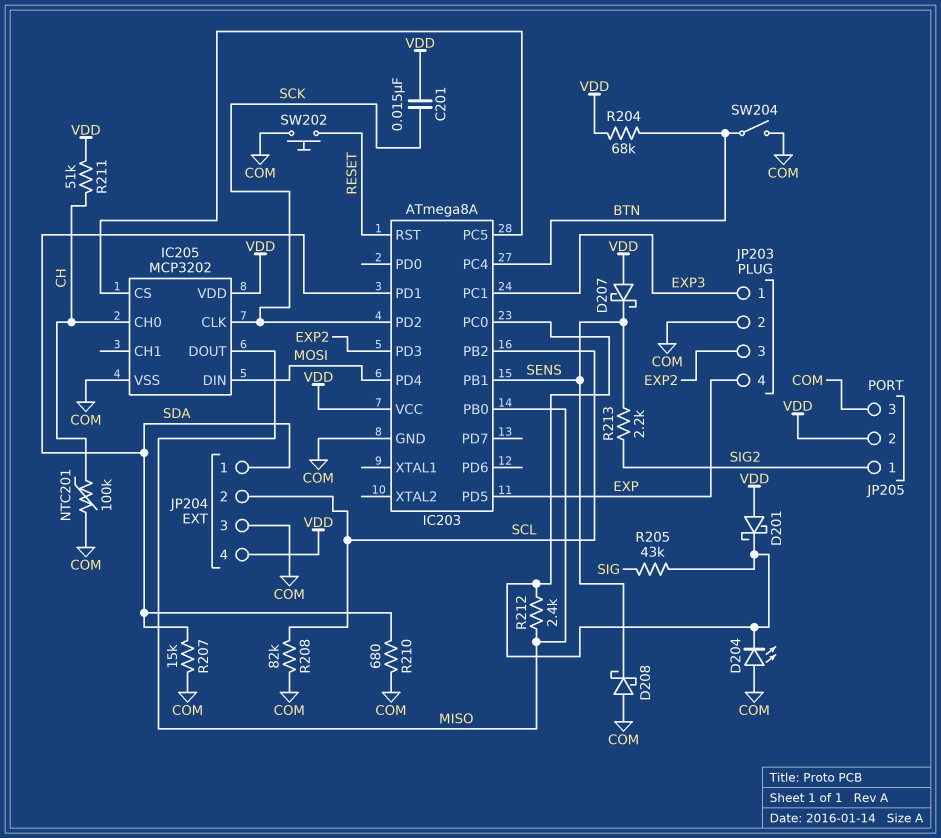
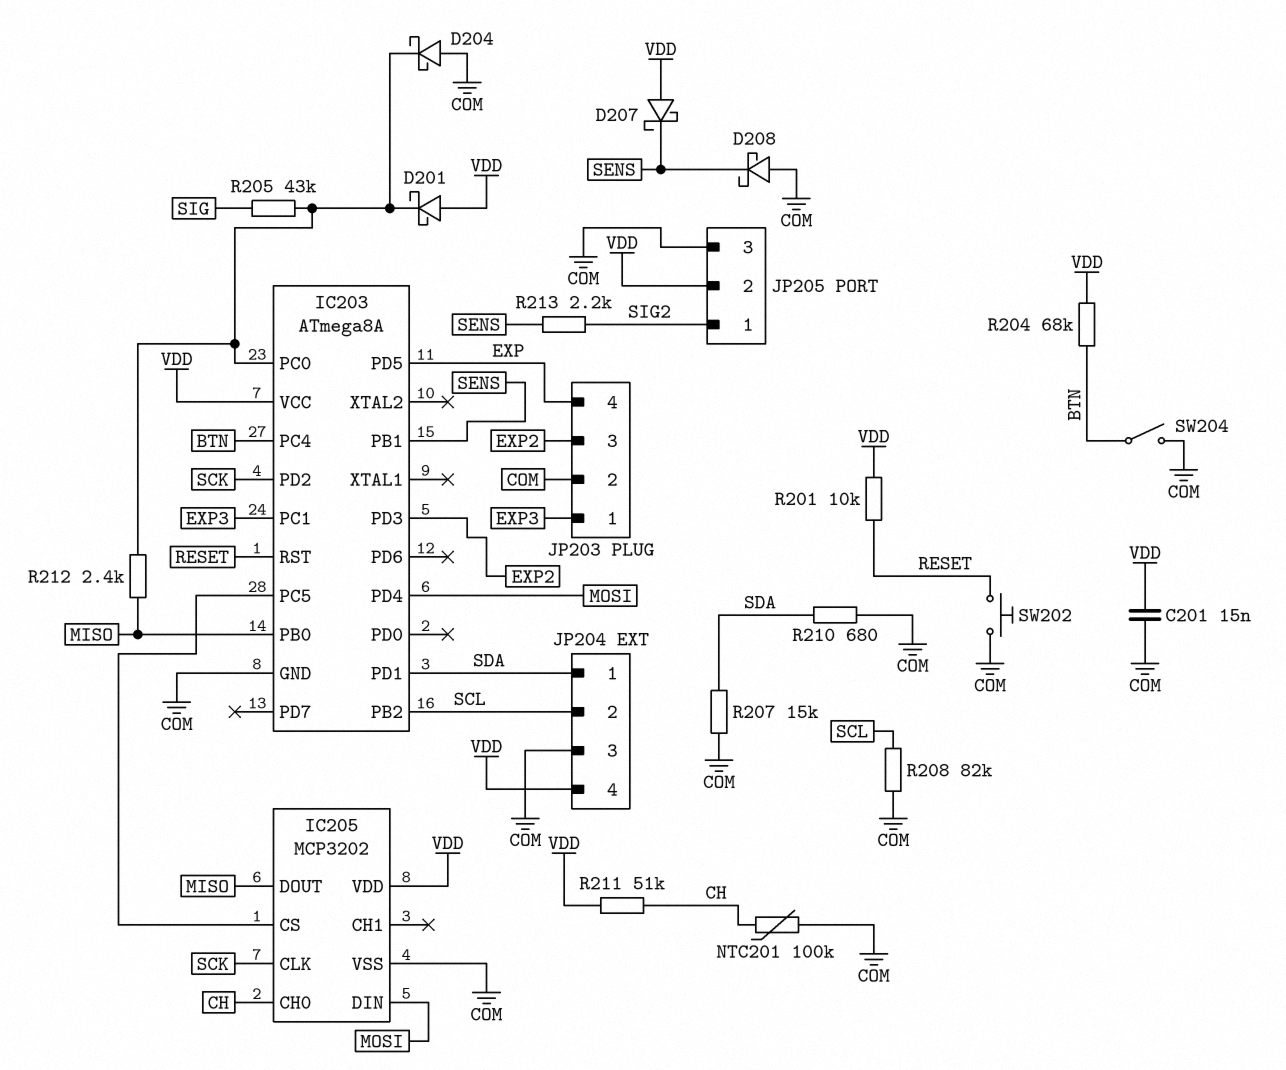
C201: 15nF (SCK, VDD) -> 15nF (COM, VDD)
D204: LED (A COM, K IC203/PC0) -> schottky (A COM, K IC203/PC0)
R201: none -> 10k (RESET, VDD)

